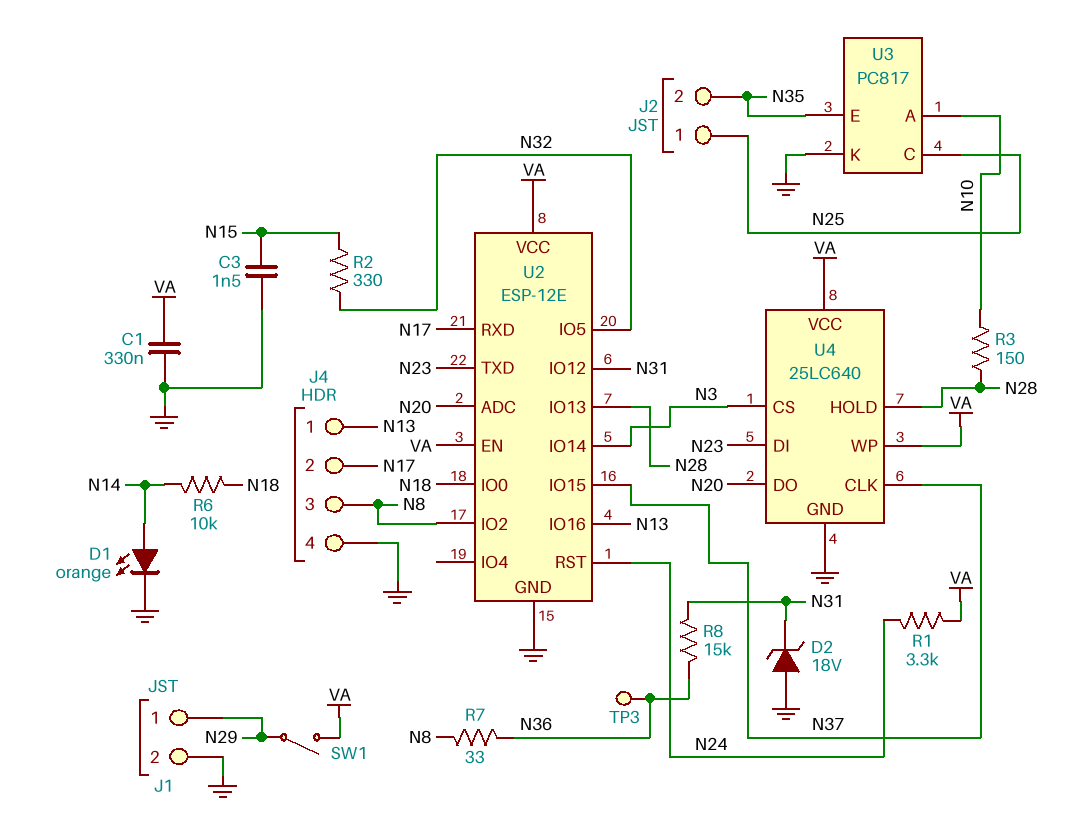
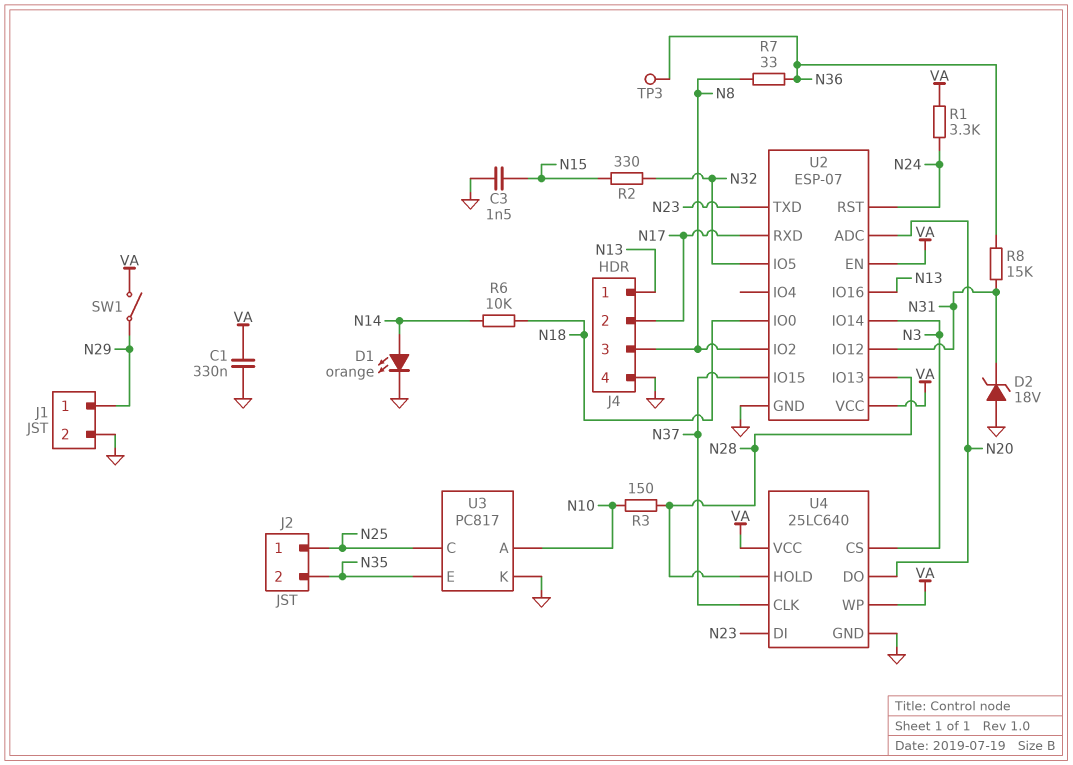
U2: ESP-12E -> ESP-07

